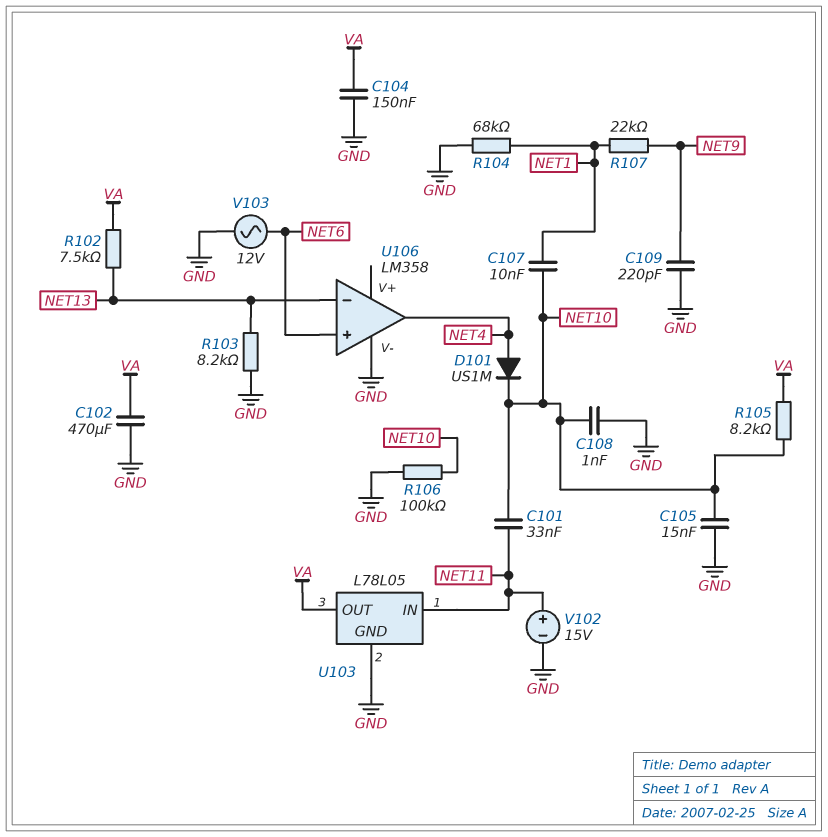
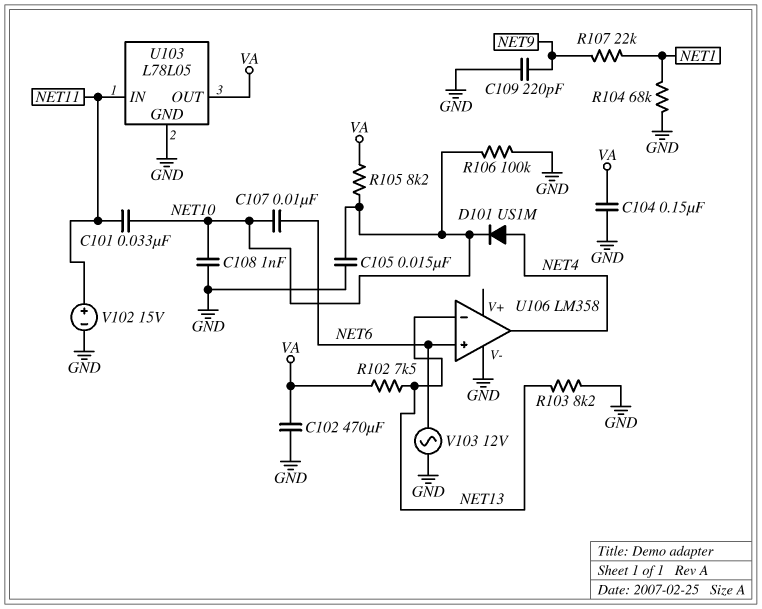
C107: 10nF (NET1, NET10) -> 10nF (NET6, NET10)

